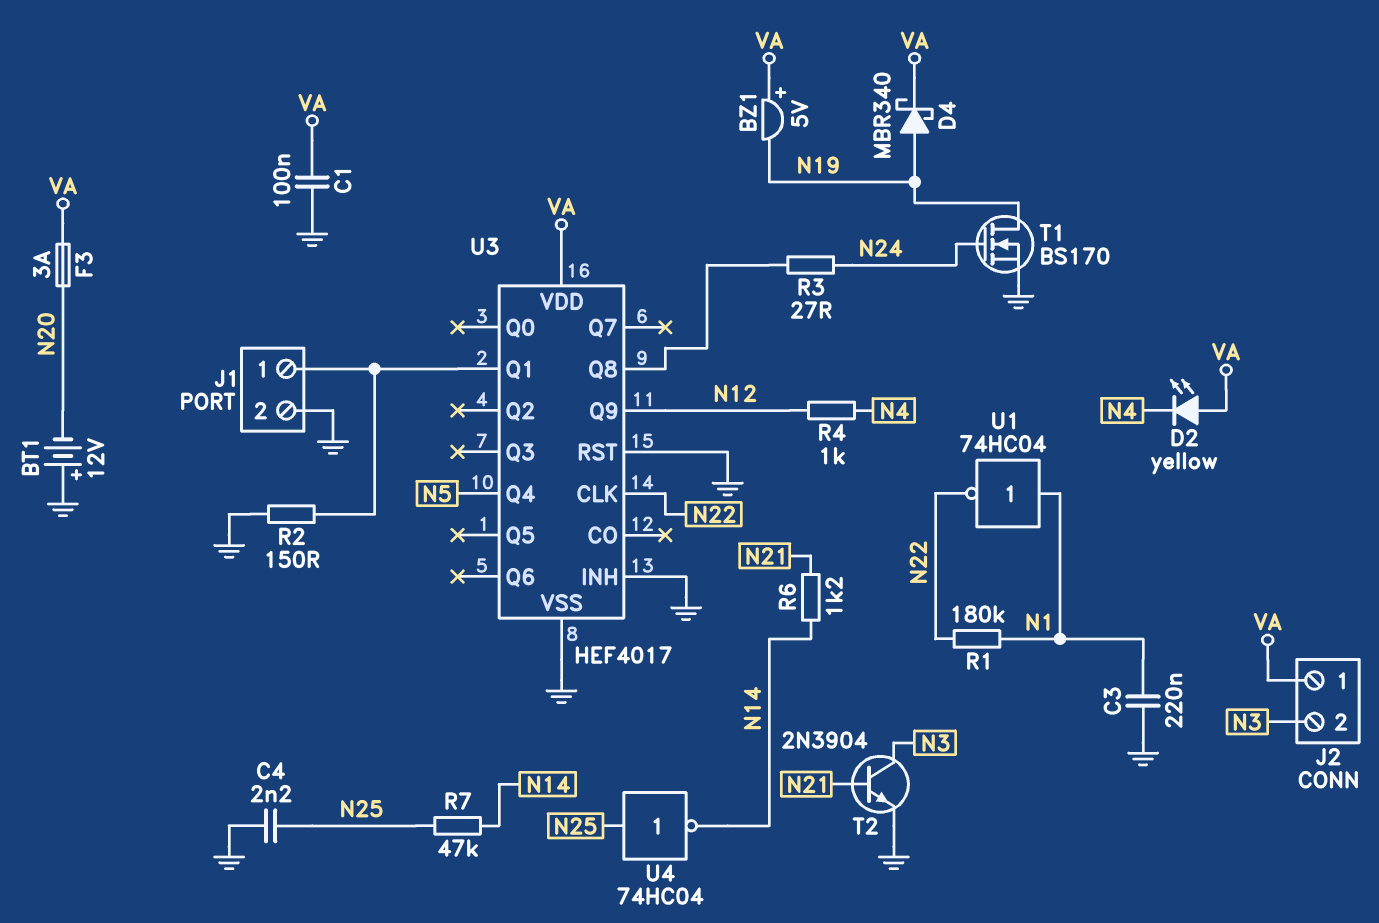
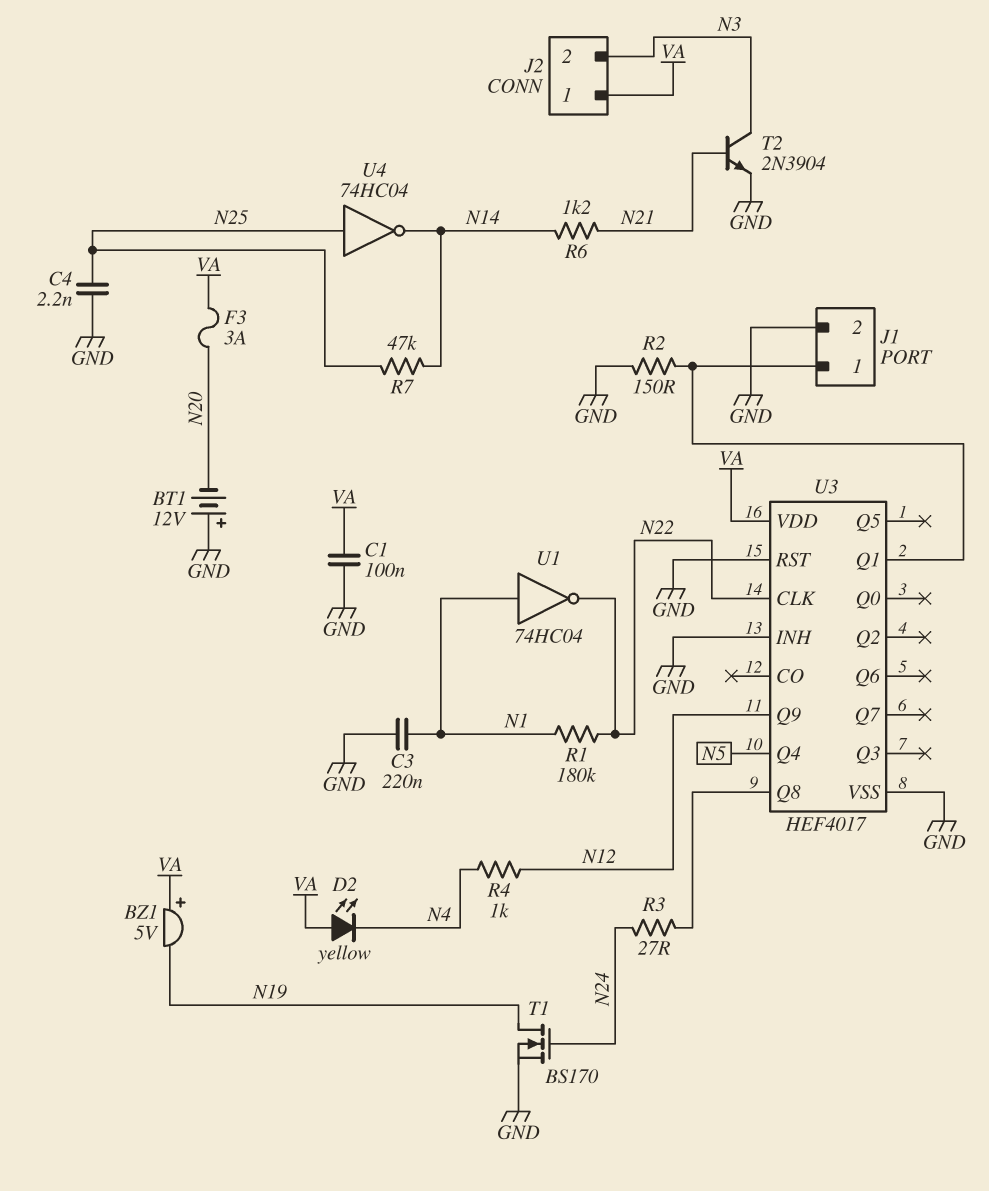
D4: schottky MBR340 (A N19, K VA) -> none

